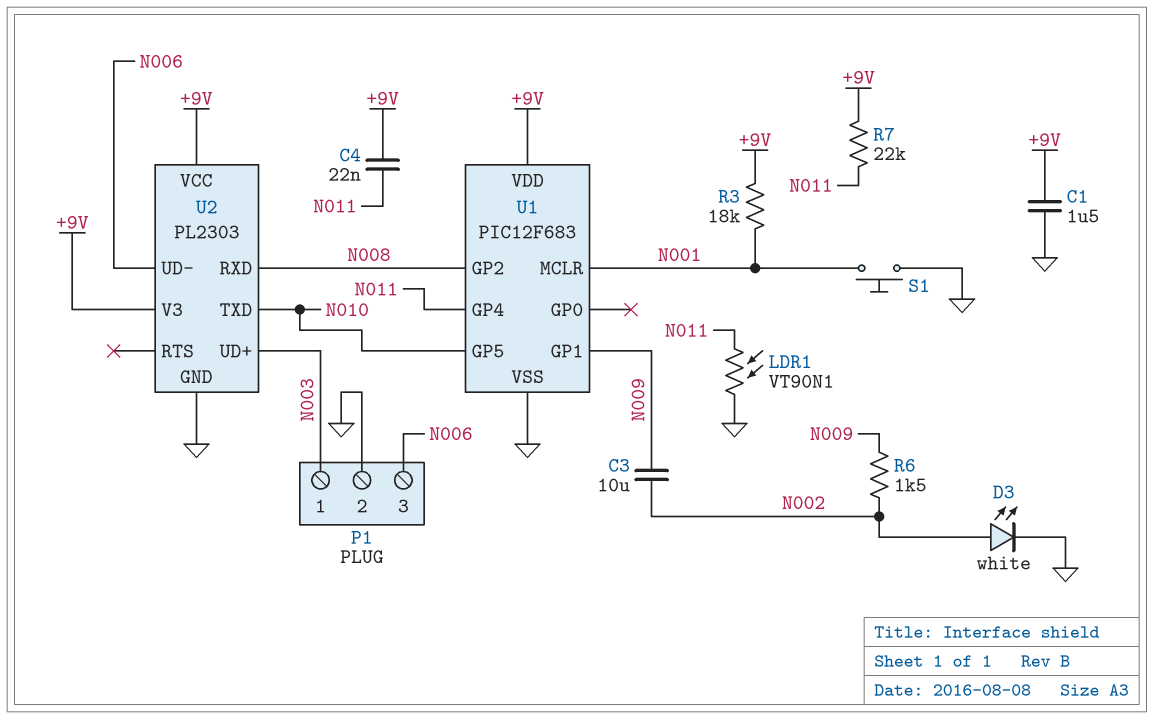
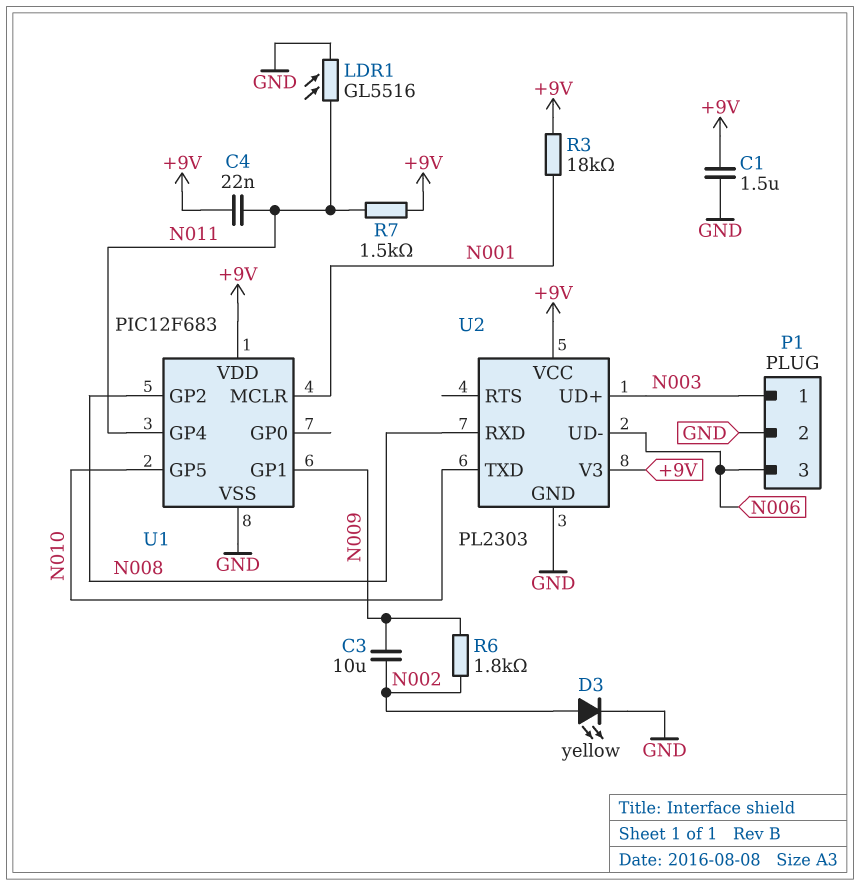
D3: LED white (A N002, K GND) -> LED yellow (A N002, K GND)
LDR1: VT90N1 (GND, N011) -> GL5516 (GND, N011)
R6: 1.5k (N002, N009) -> 1.8k (N002, N009)
R7: 22k (+9V, N011) -> 1.5k (+9V, N011)
S1: button (GND, N001) -> none

